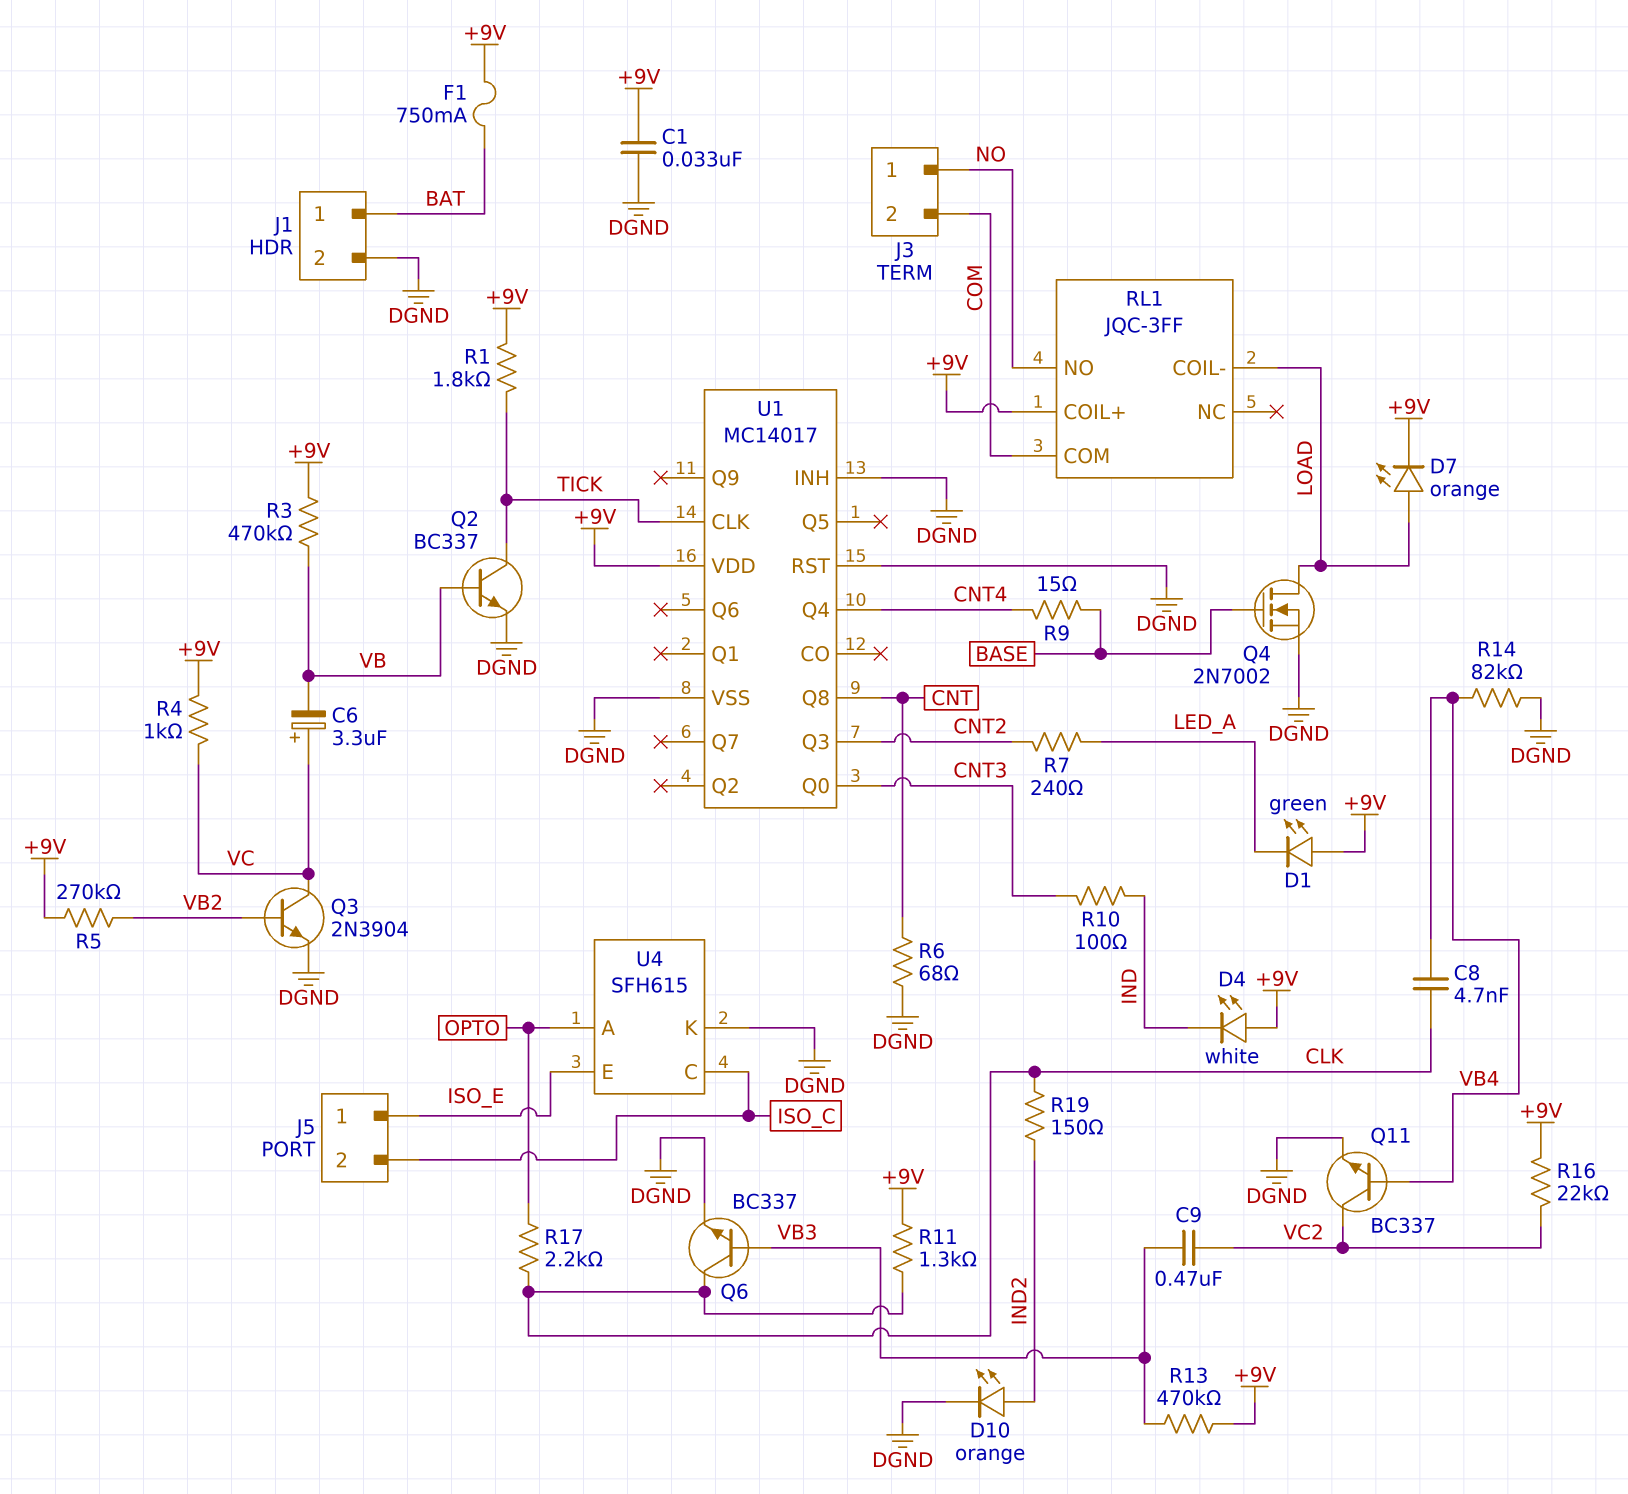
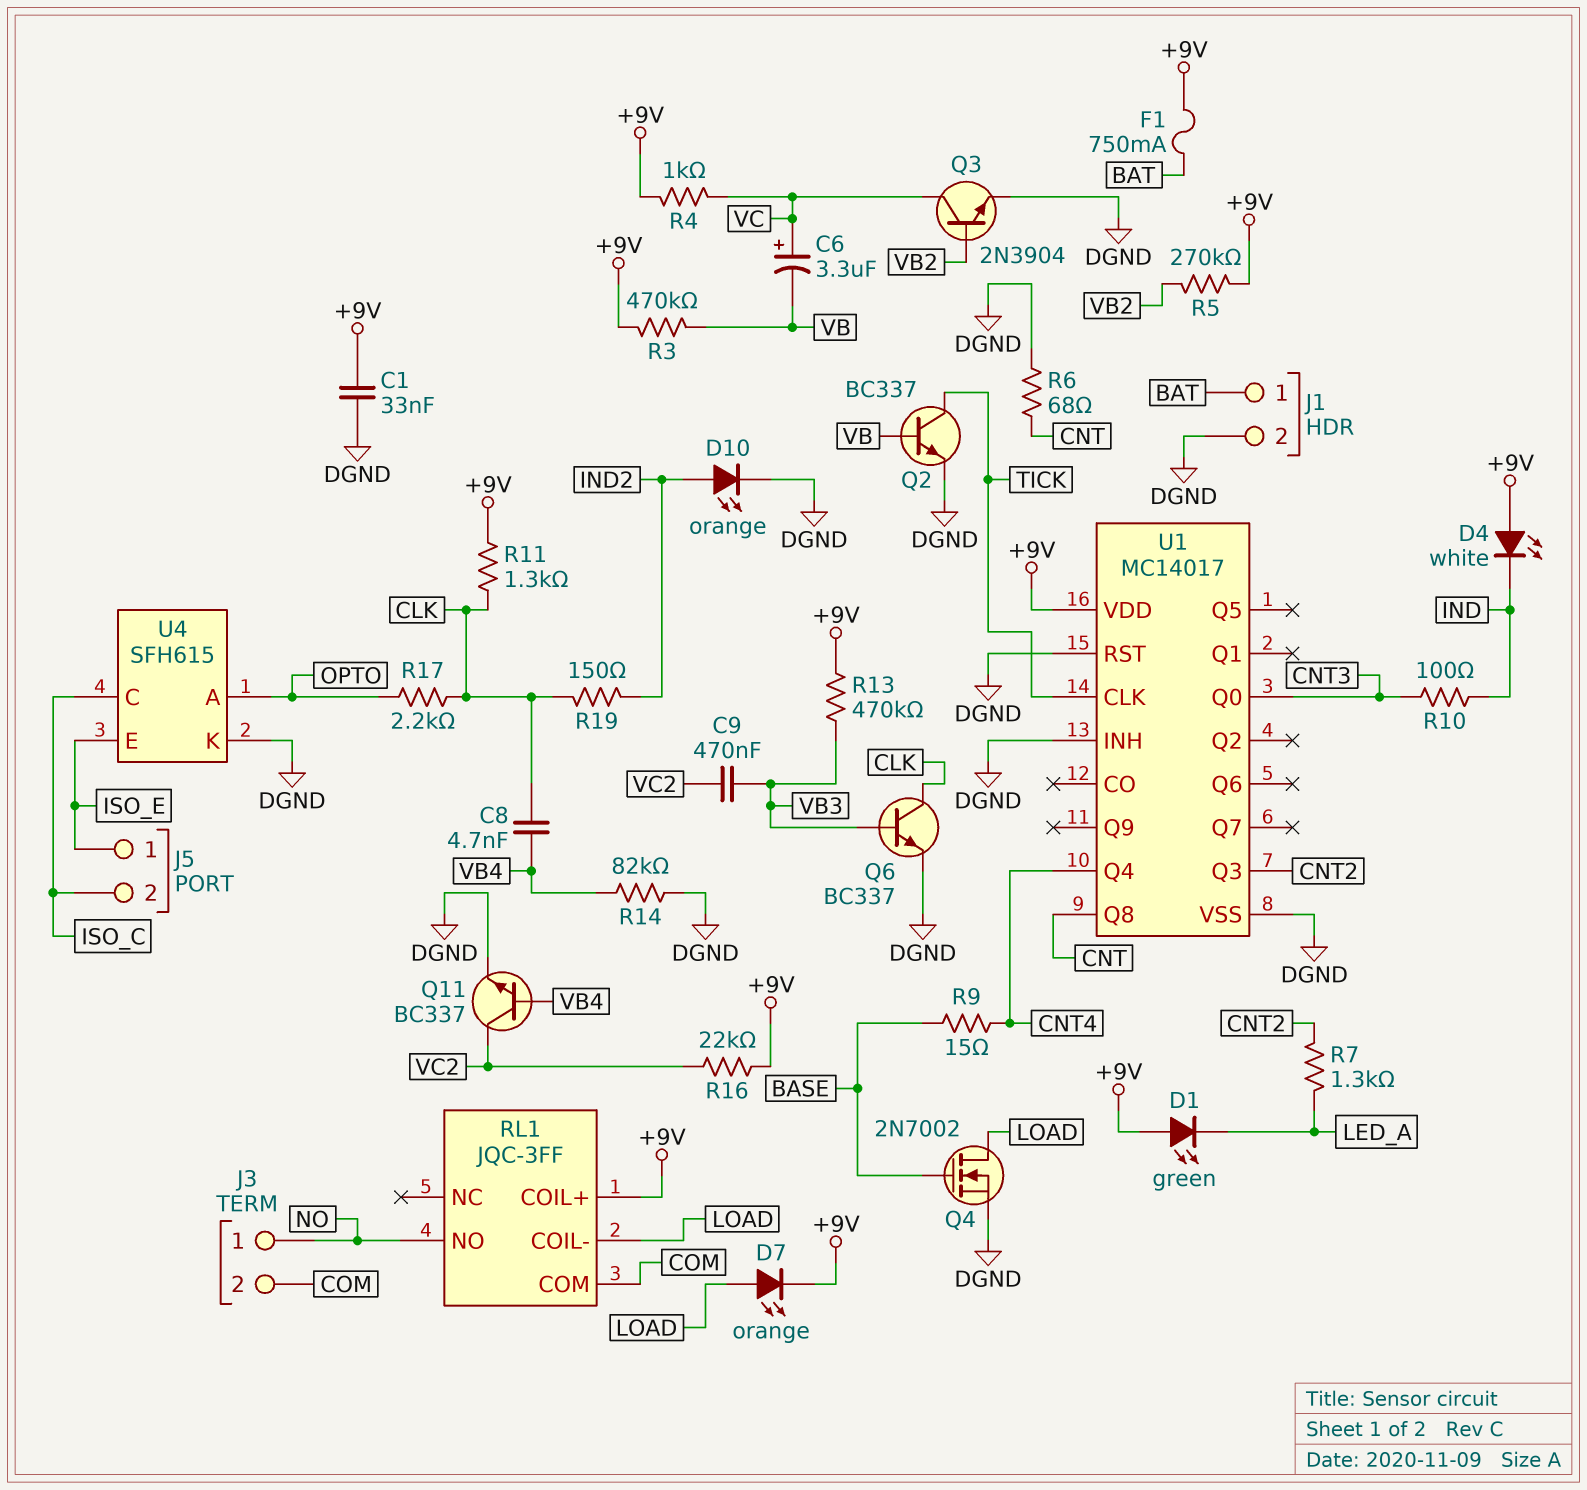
R1: 1.8k (+9V, TICK) -> none
R7: 240 (CNT2, LED_A) -> 1.3k (CNT2, LED_A)

